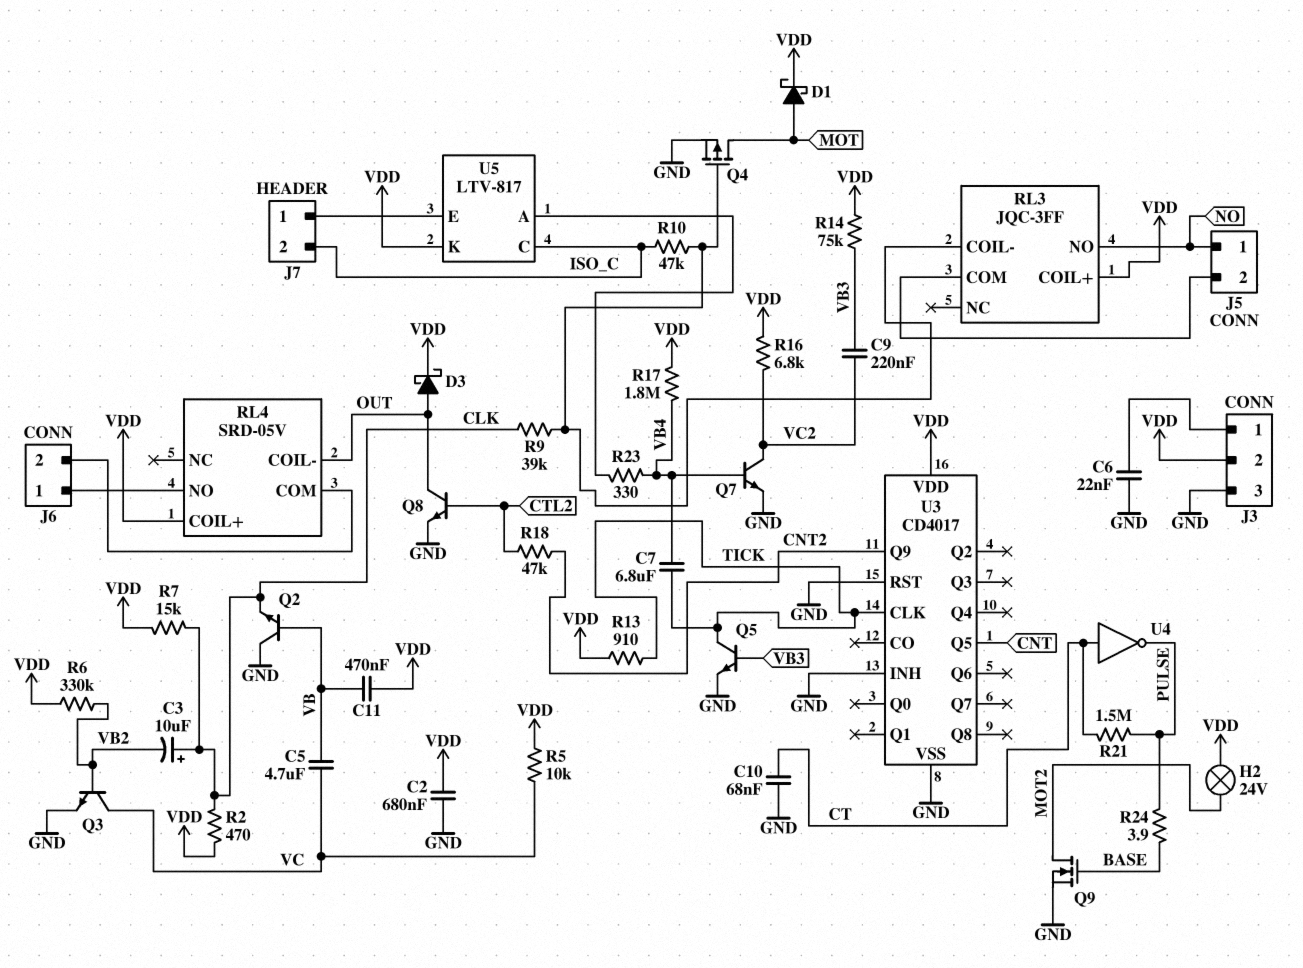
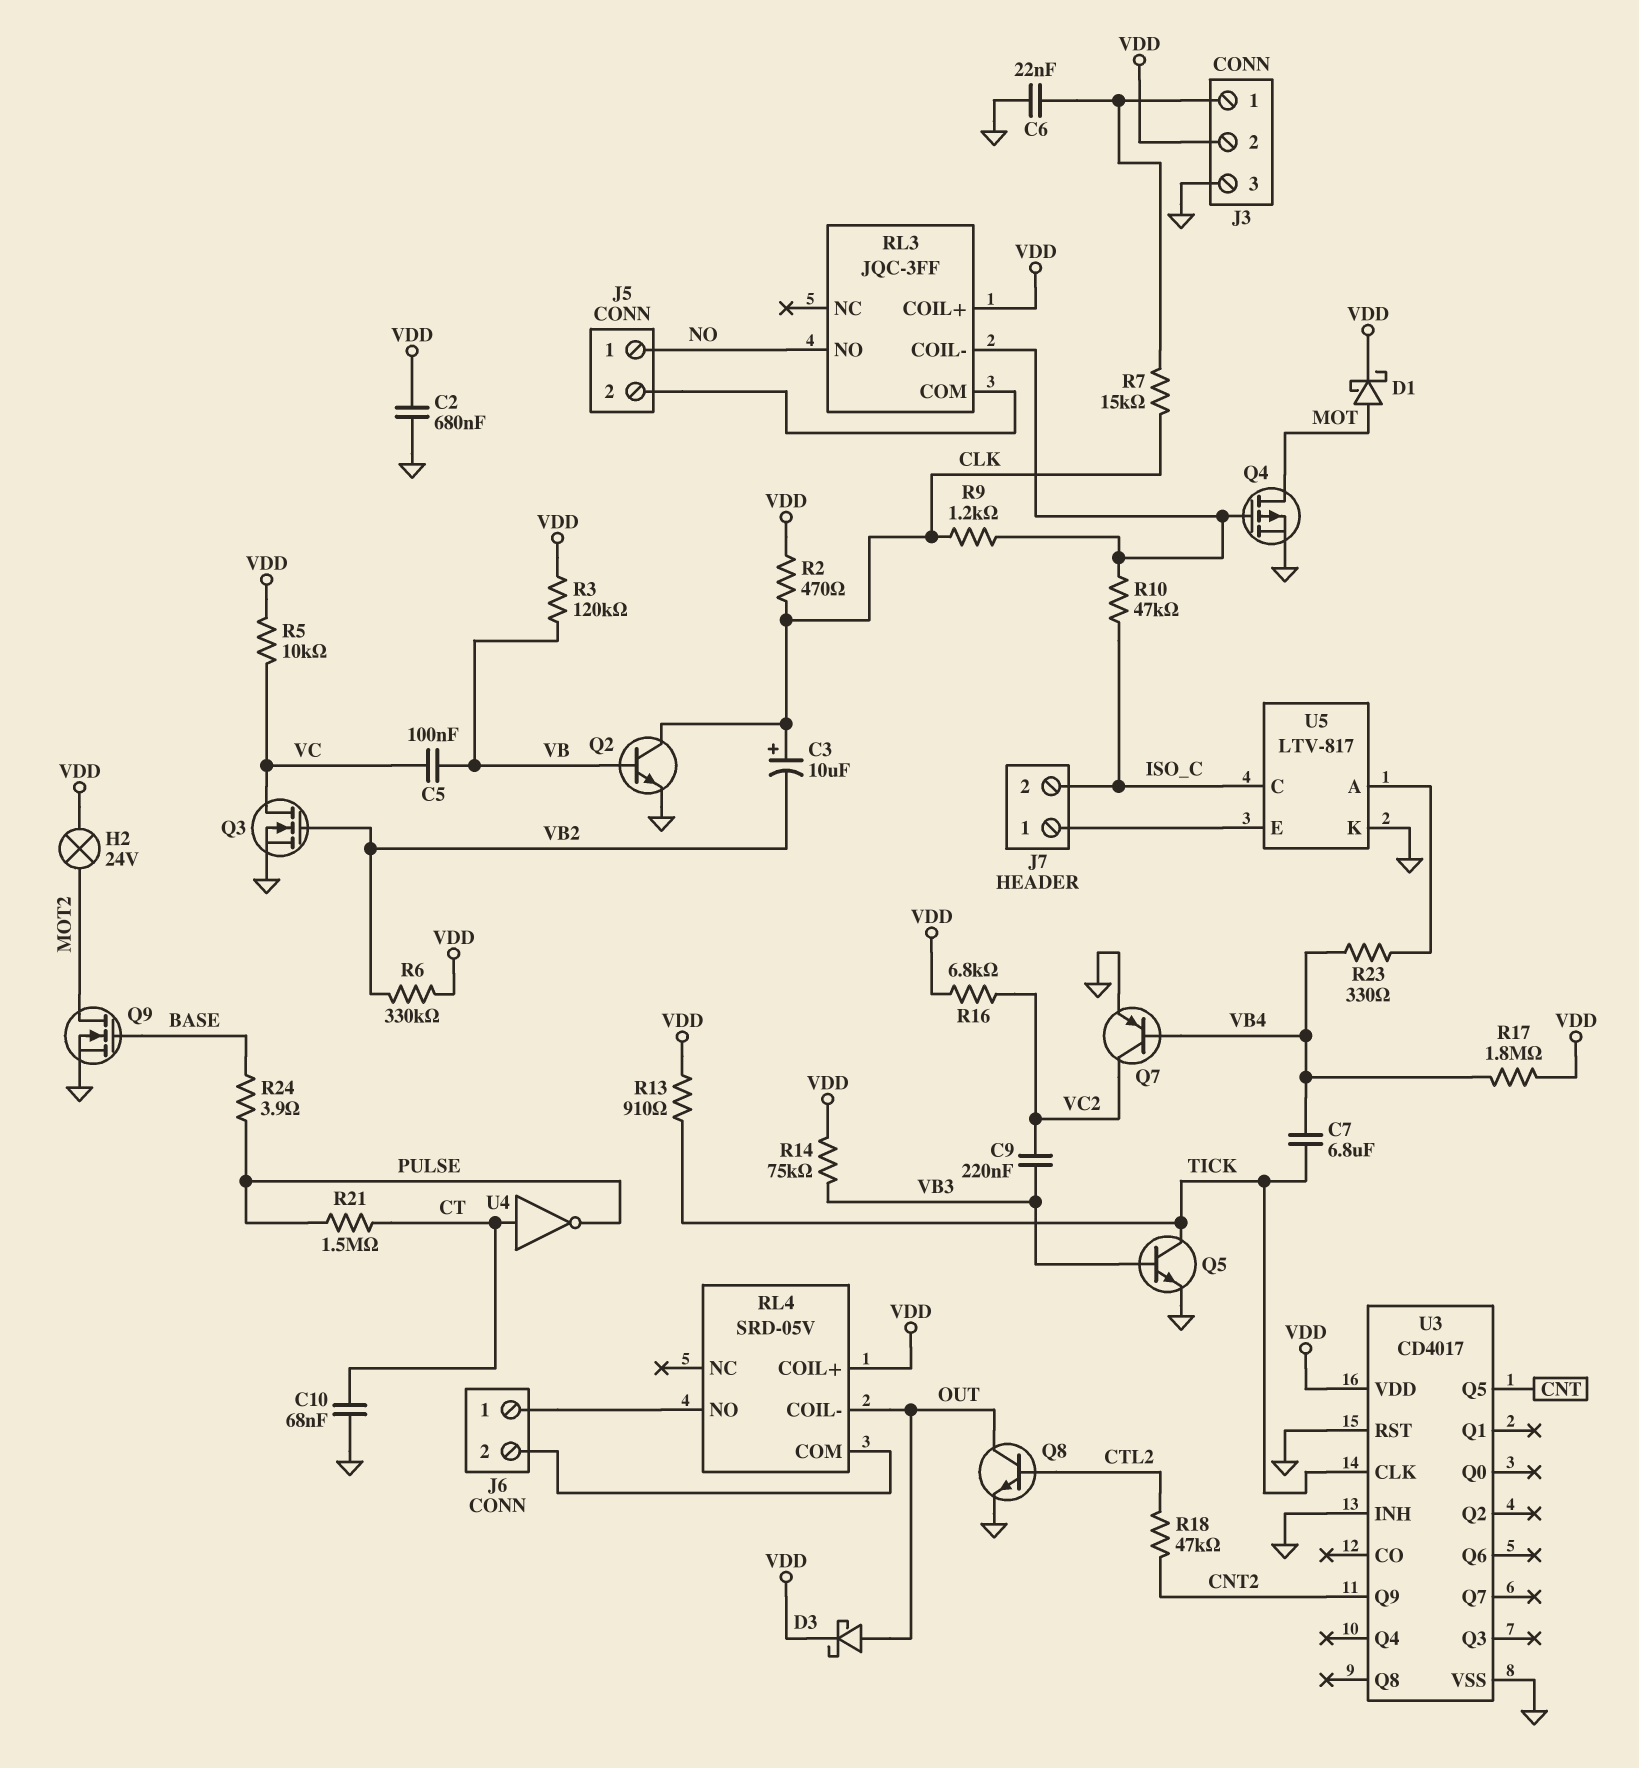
C5: 4.7uF (VB, VC) -> 100nF (VB, VC)
C11: 470nF (VB, VDD) -> none
Q2: NPN (B VB, C GND, E CLK) -> NPN (B VB, C CLK, E GND)
Q3: NPN (B VB2, C VC, E GND) -> NMOS (G VB2, D VC, S GND)
Q7: NPN (B VB4, C VC2, E GND) -> PNP (B VB4, C VC2, E GND)
R3: none -> 120k (VB, VDD)
R7: 15k (CLK, VDD) -> 15k (CLK, J3/1)
R9: 39k (CLK, RL3/COIL-) -> 1.2k (CLK, RL3/COIL-)
U5 pin K: VDD -> GND

